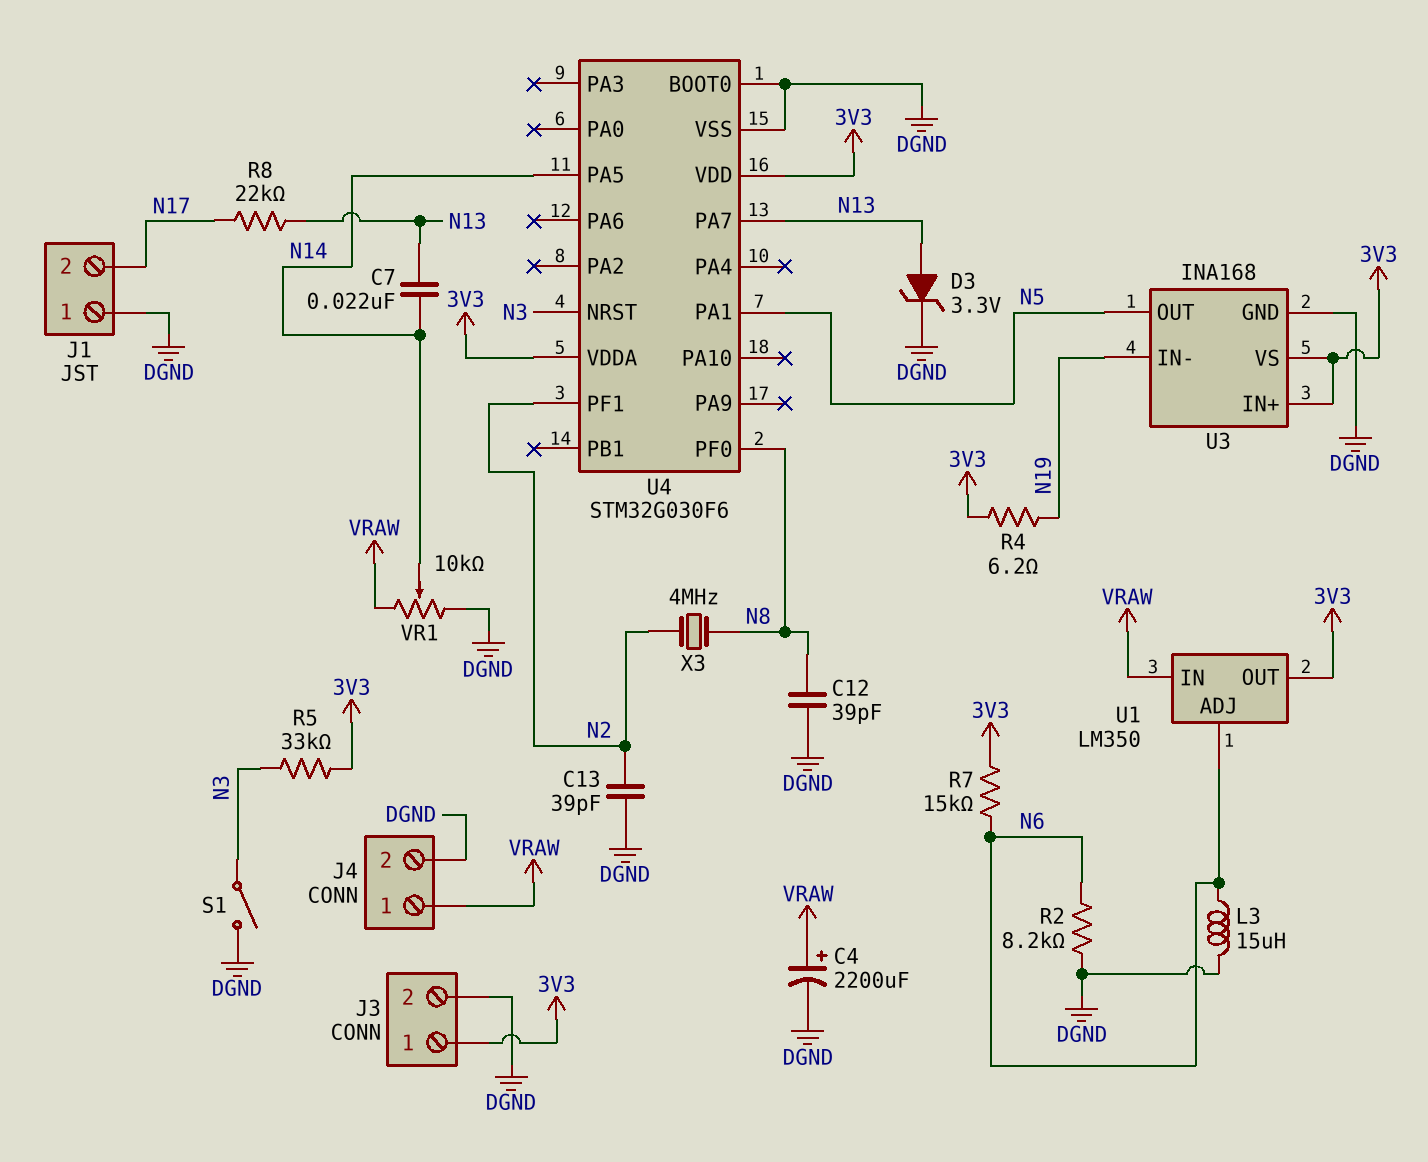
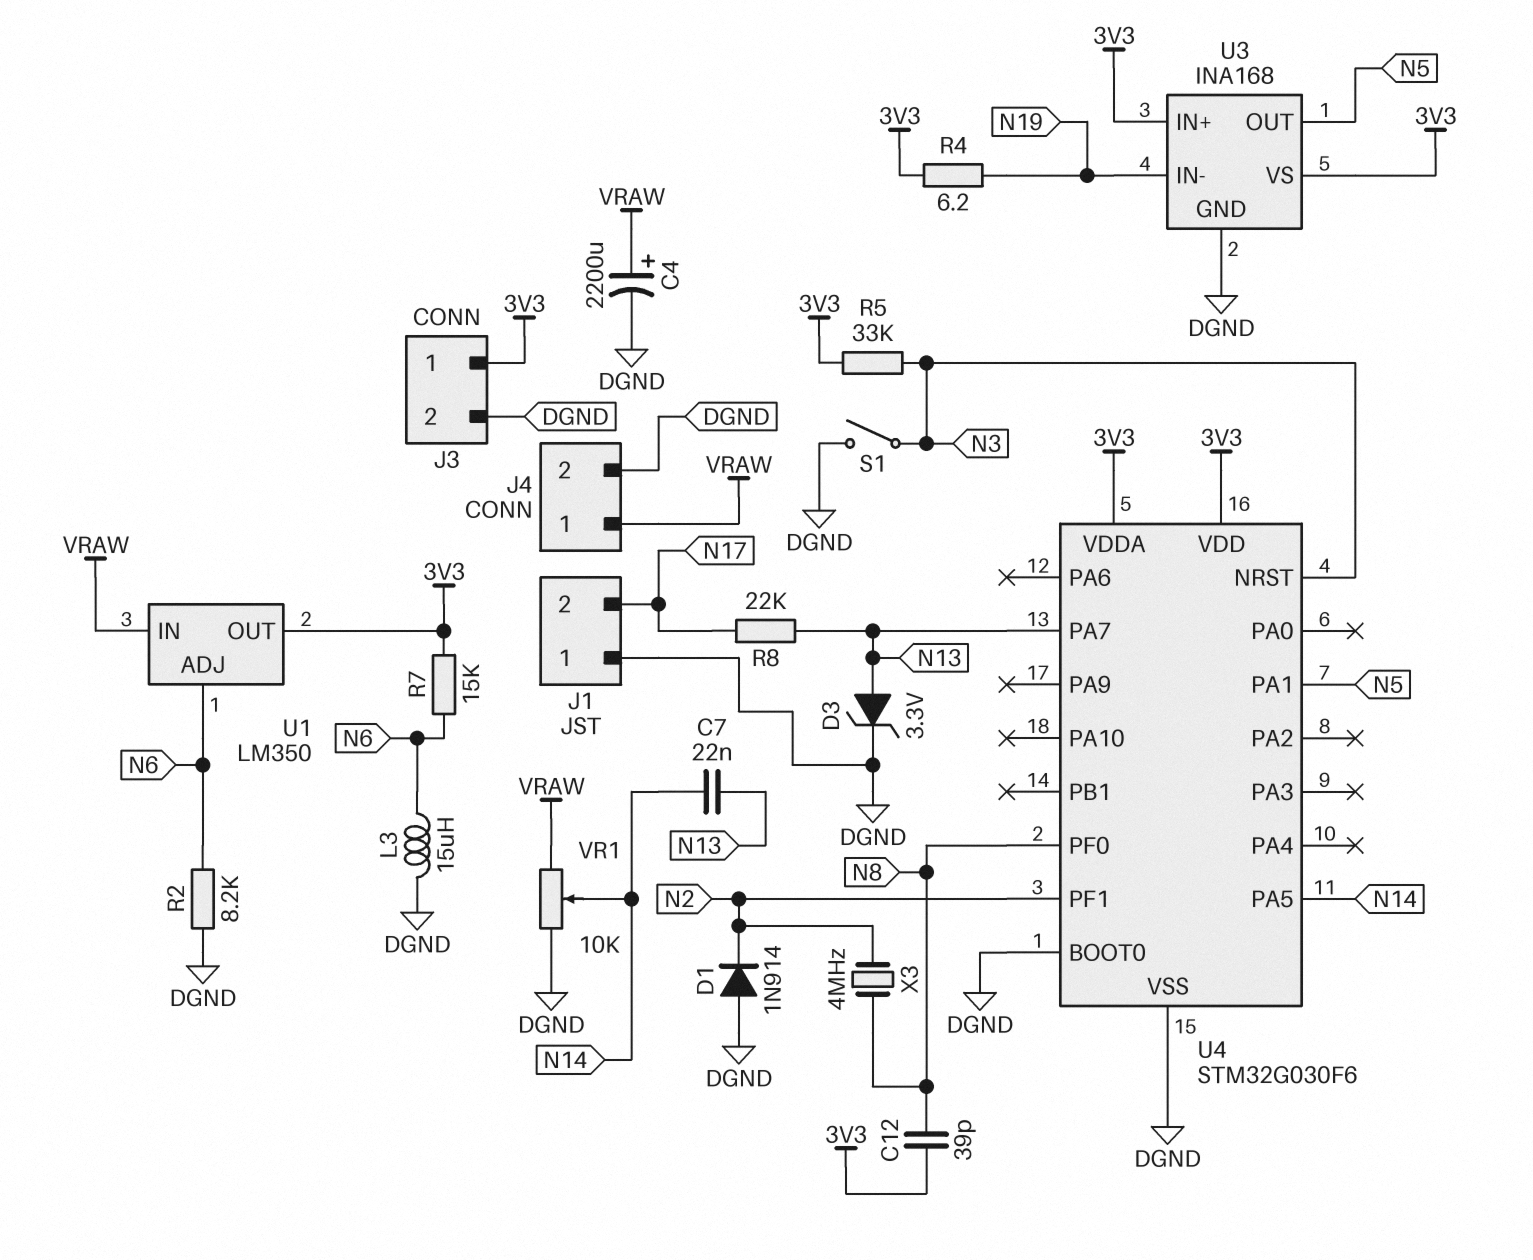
C12: 39pF (DGND, N8) -> 39pF (3V3, N8)
C13: 39pF (DGND, N2) -> none
D1: none -> diode 1N914 (A DGND, K N2)

